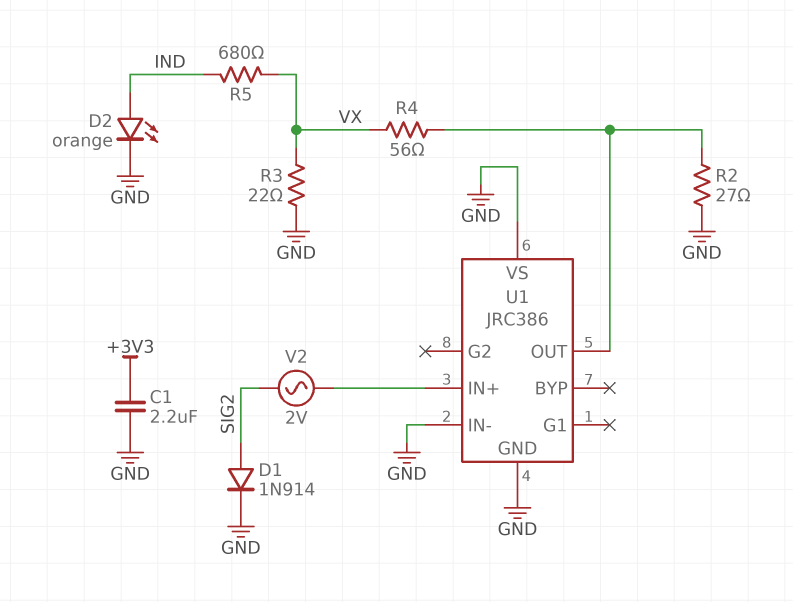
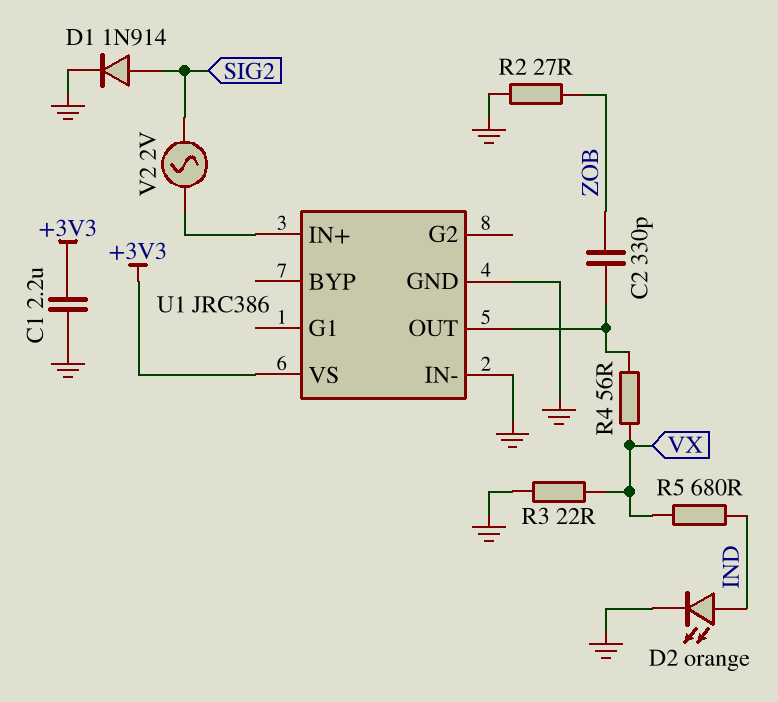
C2: none -> 330pF (U1/OUT, ZOB)
R2: 27 (GND, U1/OUT) -> 27 (GND, ZOB)
U1 pin VS: GND -> +3V3

